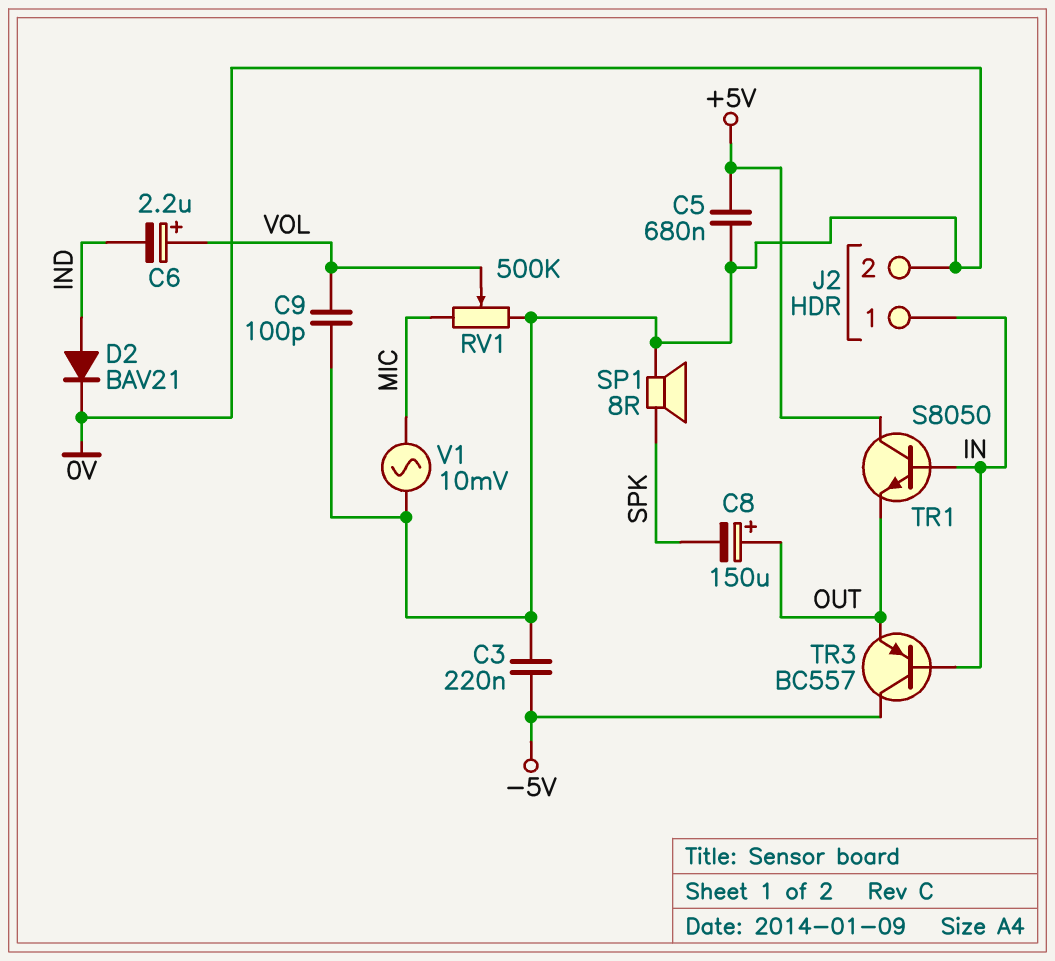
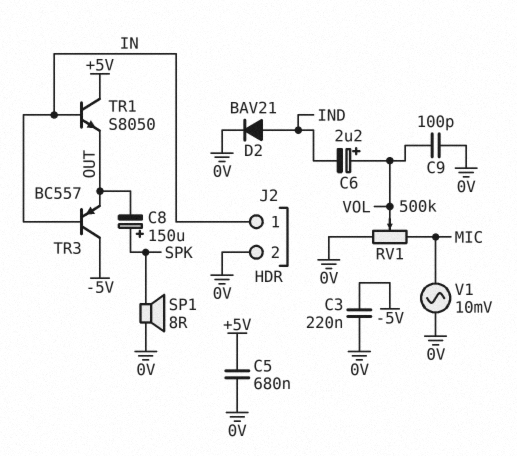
C8: 150uF (plus OUT, minus SPK) -> 150uF (plus SPK, minus OUT)

